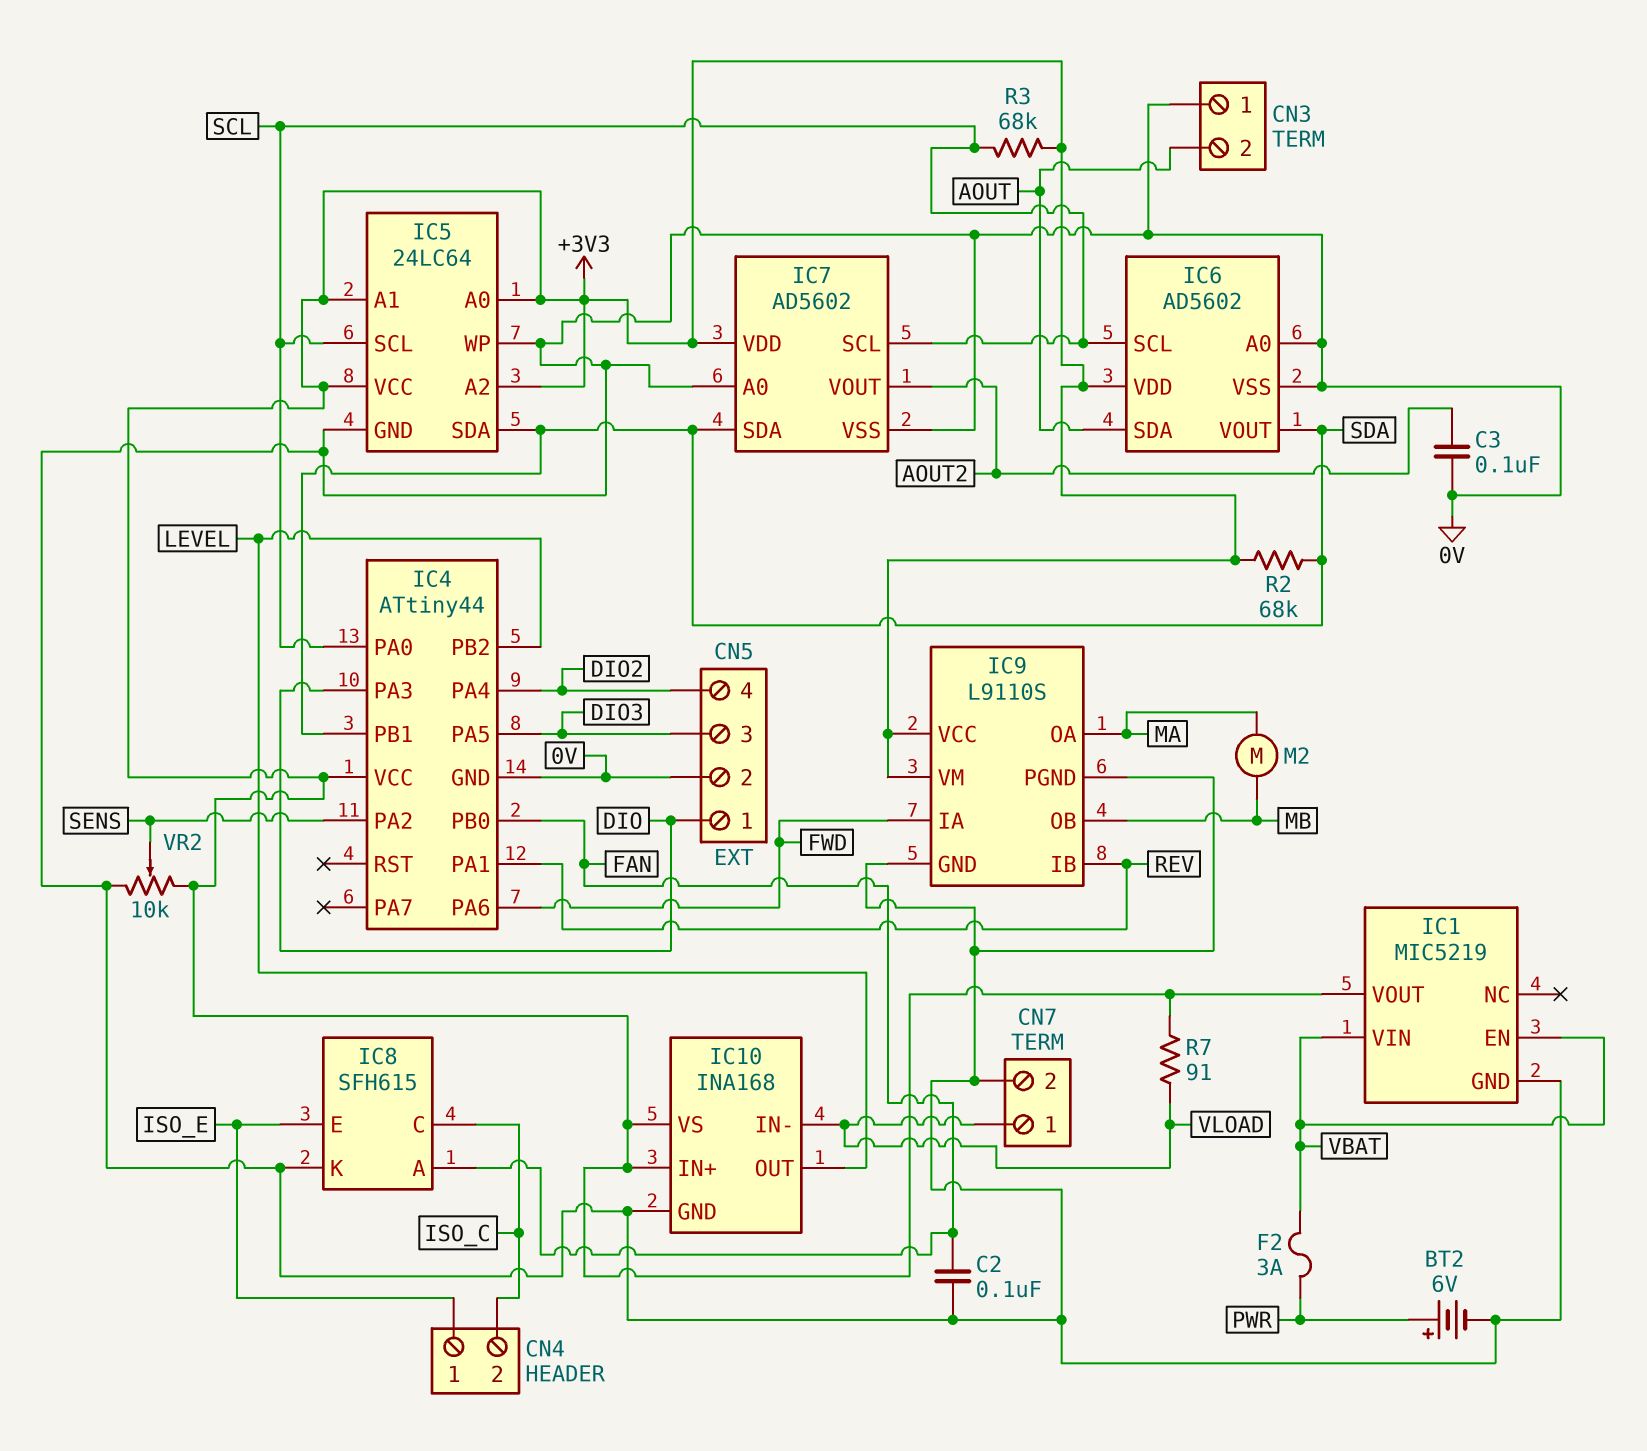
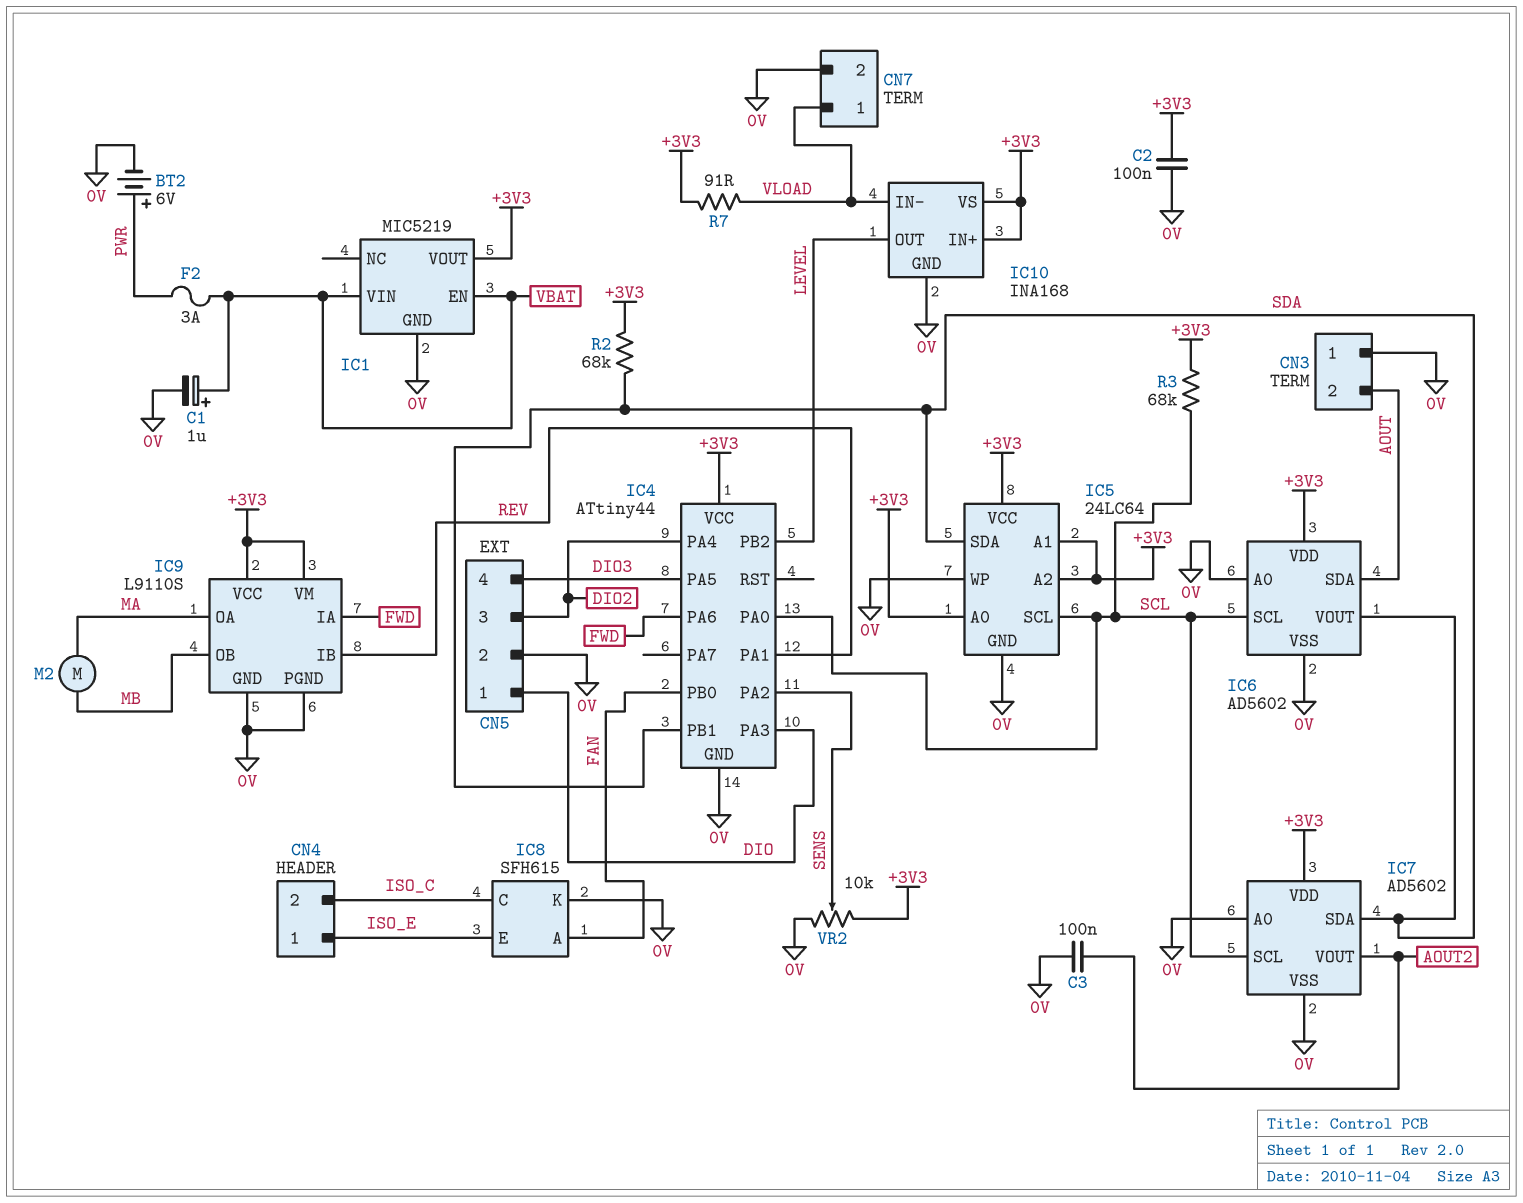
C1: none -> 1uF (plus VBAT, minus 0V)
C2: 100nF (0V, FAN) -> 100nF (+3V3, 0V)
CN5 pin 3: DIO3 -> DIO2
CN5 pin 4: DIO2 -> DIO3

